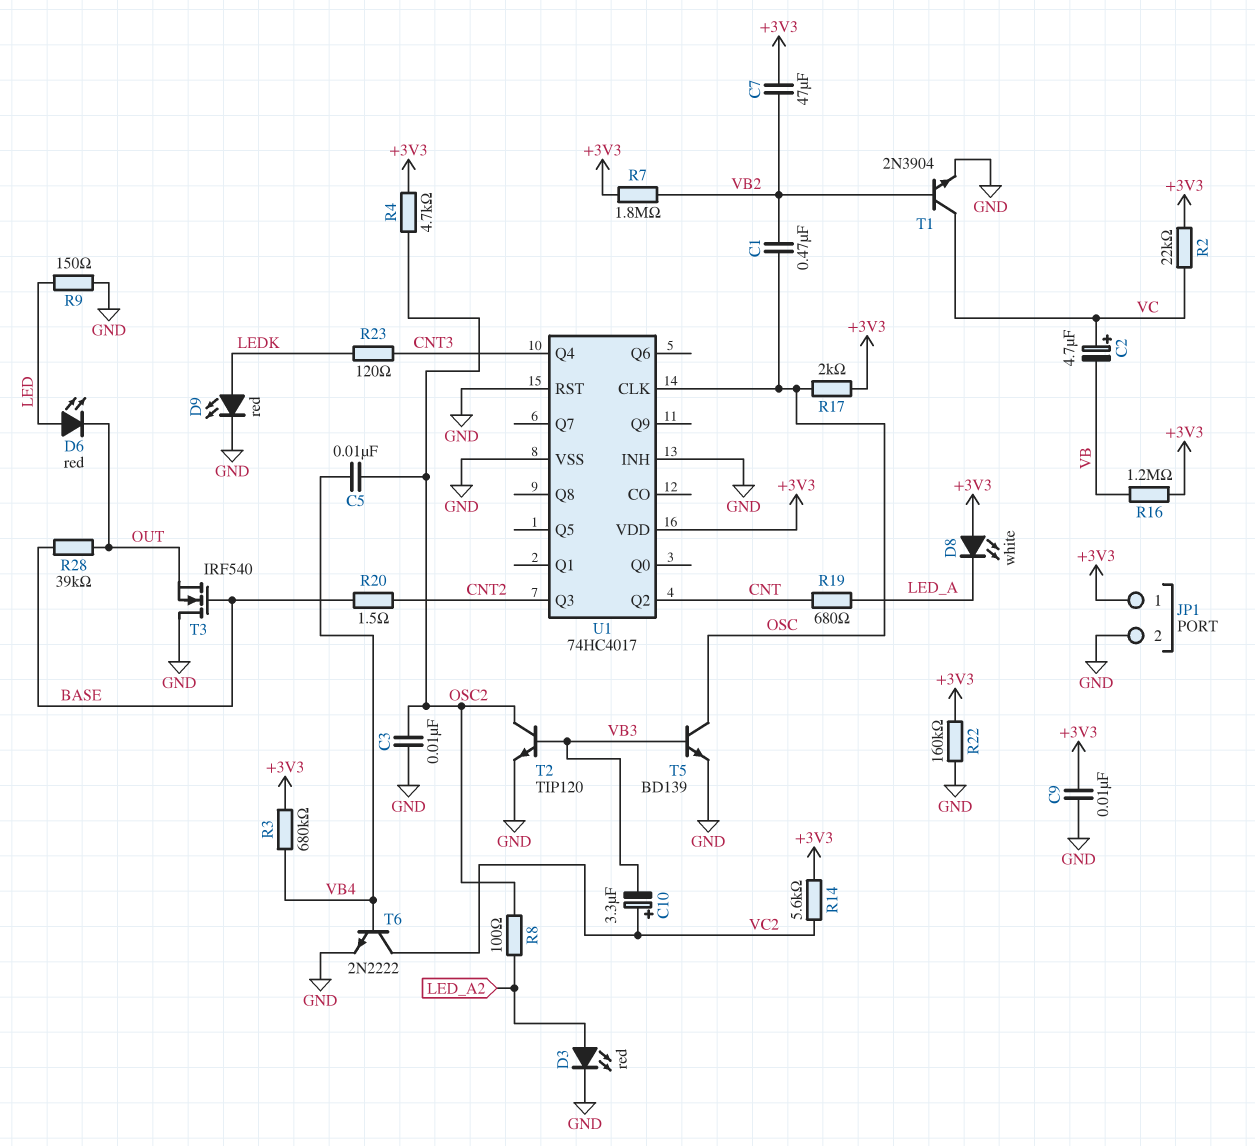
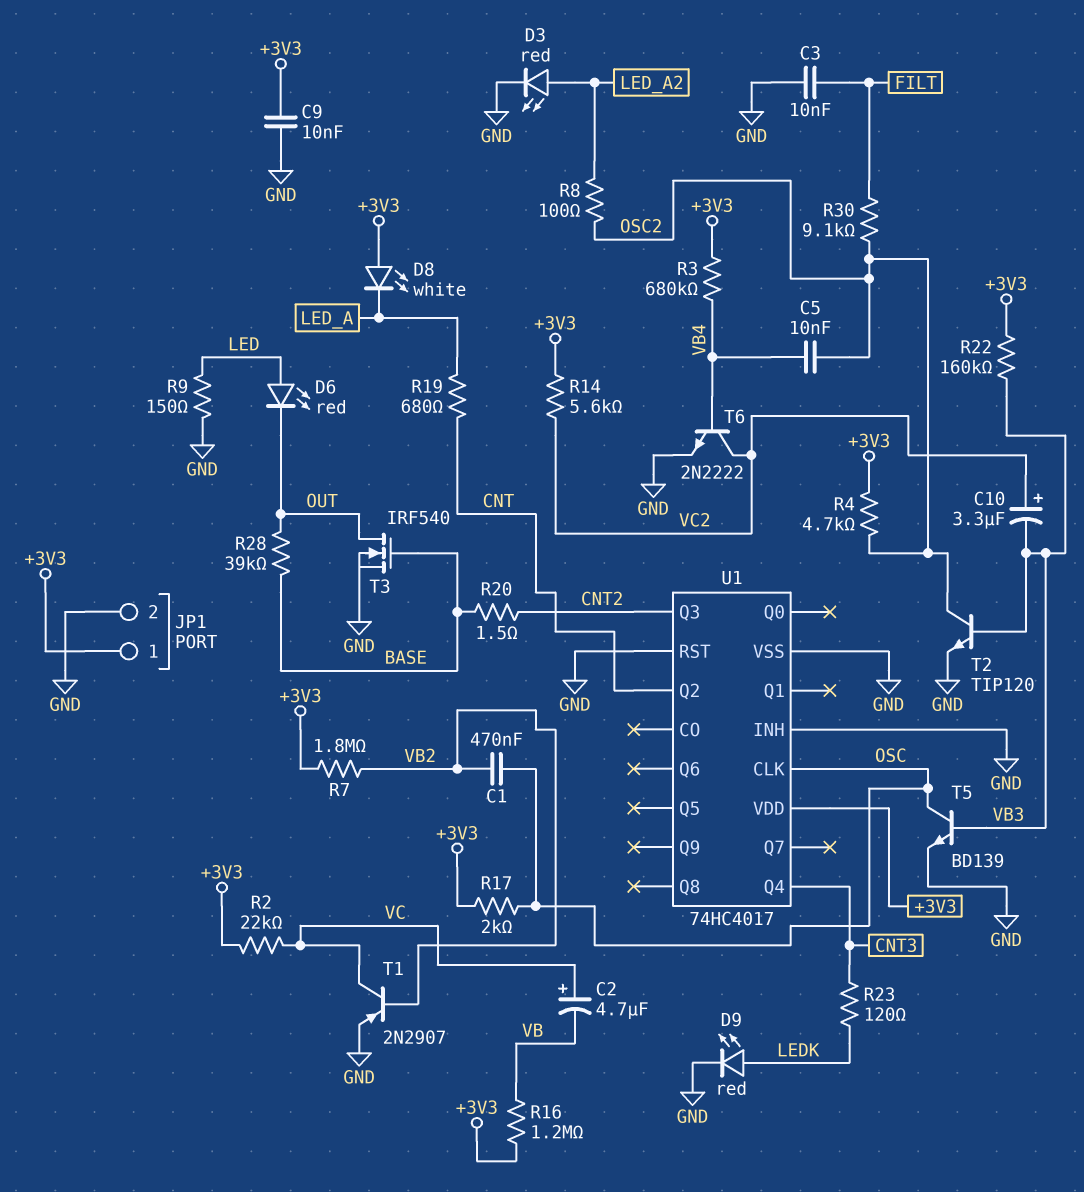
C3: 10nF (GND, OSC2) -> 10nF (FILT, GND)
C7: 47uF (+3V3, VB2) -> none
R22: 160k (+3V3, GND) -> 160k (+3V3, VB3)
R30: none -> 9.1k (FILT, OSC2)
T1: NPN 2N3904 (B VB2, C VC, E GND) -> PNP 2N2907 (B VB2, C VC, E GND)
T3: NMOS IRF540 (G BASE, D GND, S OUT) -> NMOS IRF540 (G BASE, D OUT, S GND)

